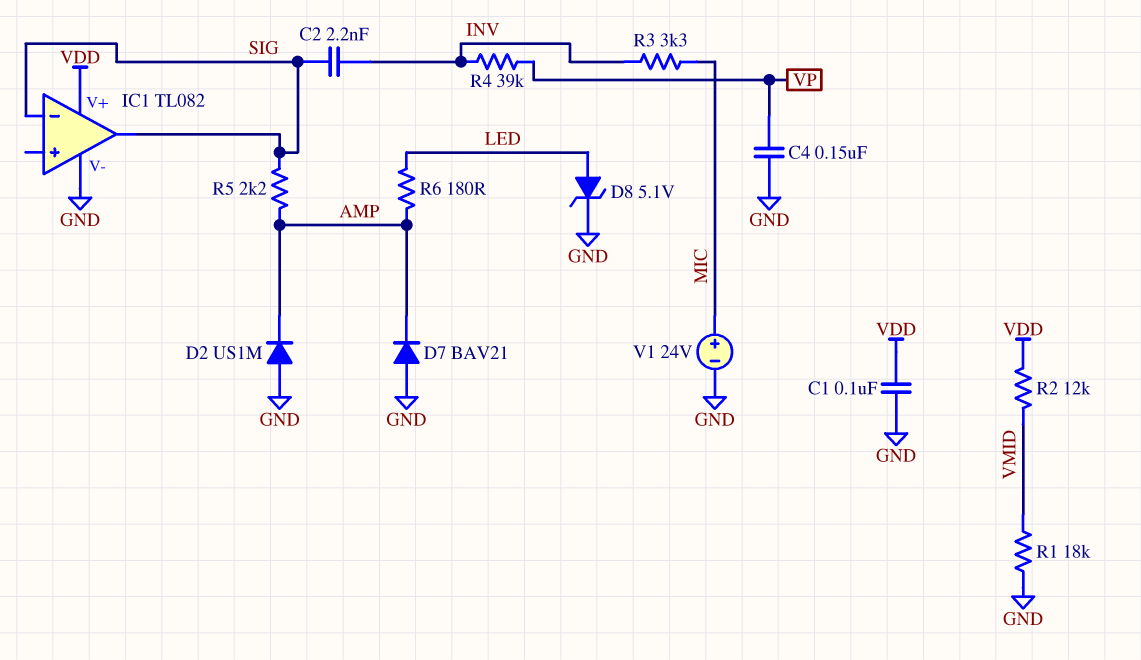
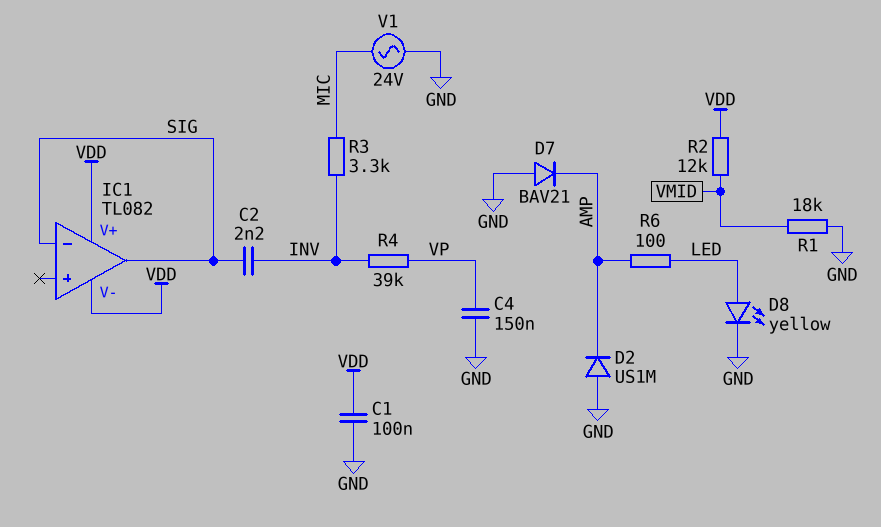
D8: zener 5.1V (A LED, K GND) -> LED yellow (A LED, K GND)
IC1 pin V-: GND -> VDD
R5: 2.2k (AMP, SIG) -> none
R6: 180 (AMP, LED) -> 100 (AMP, LED)
V1: 24V (plus MIC, minus GND) -> AC 24V (GND, MIC)

